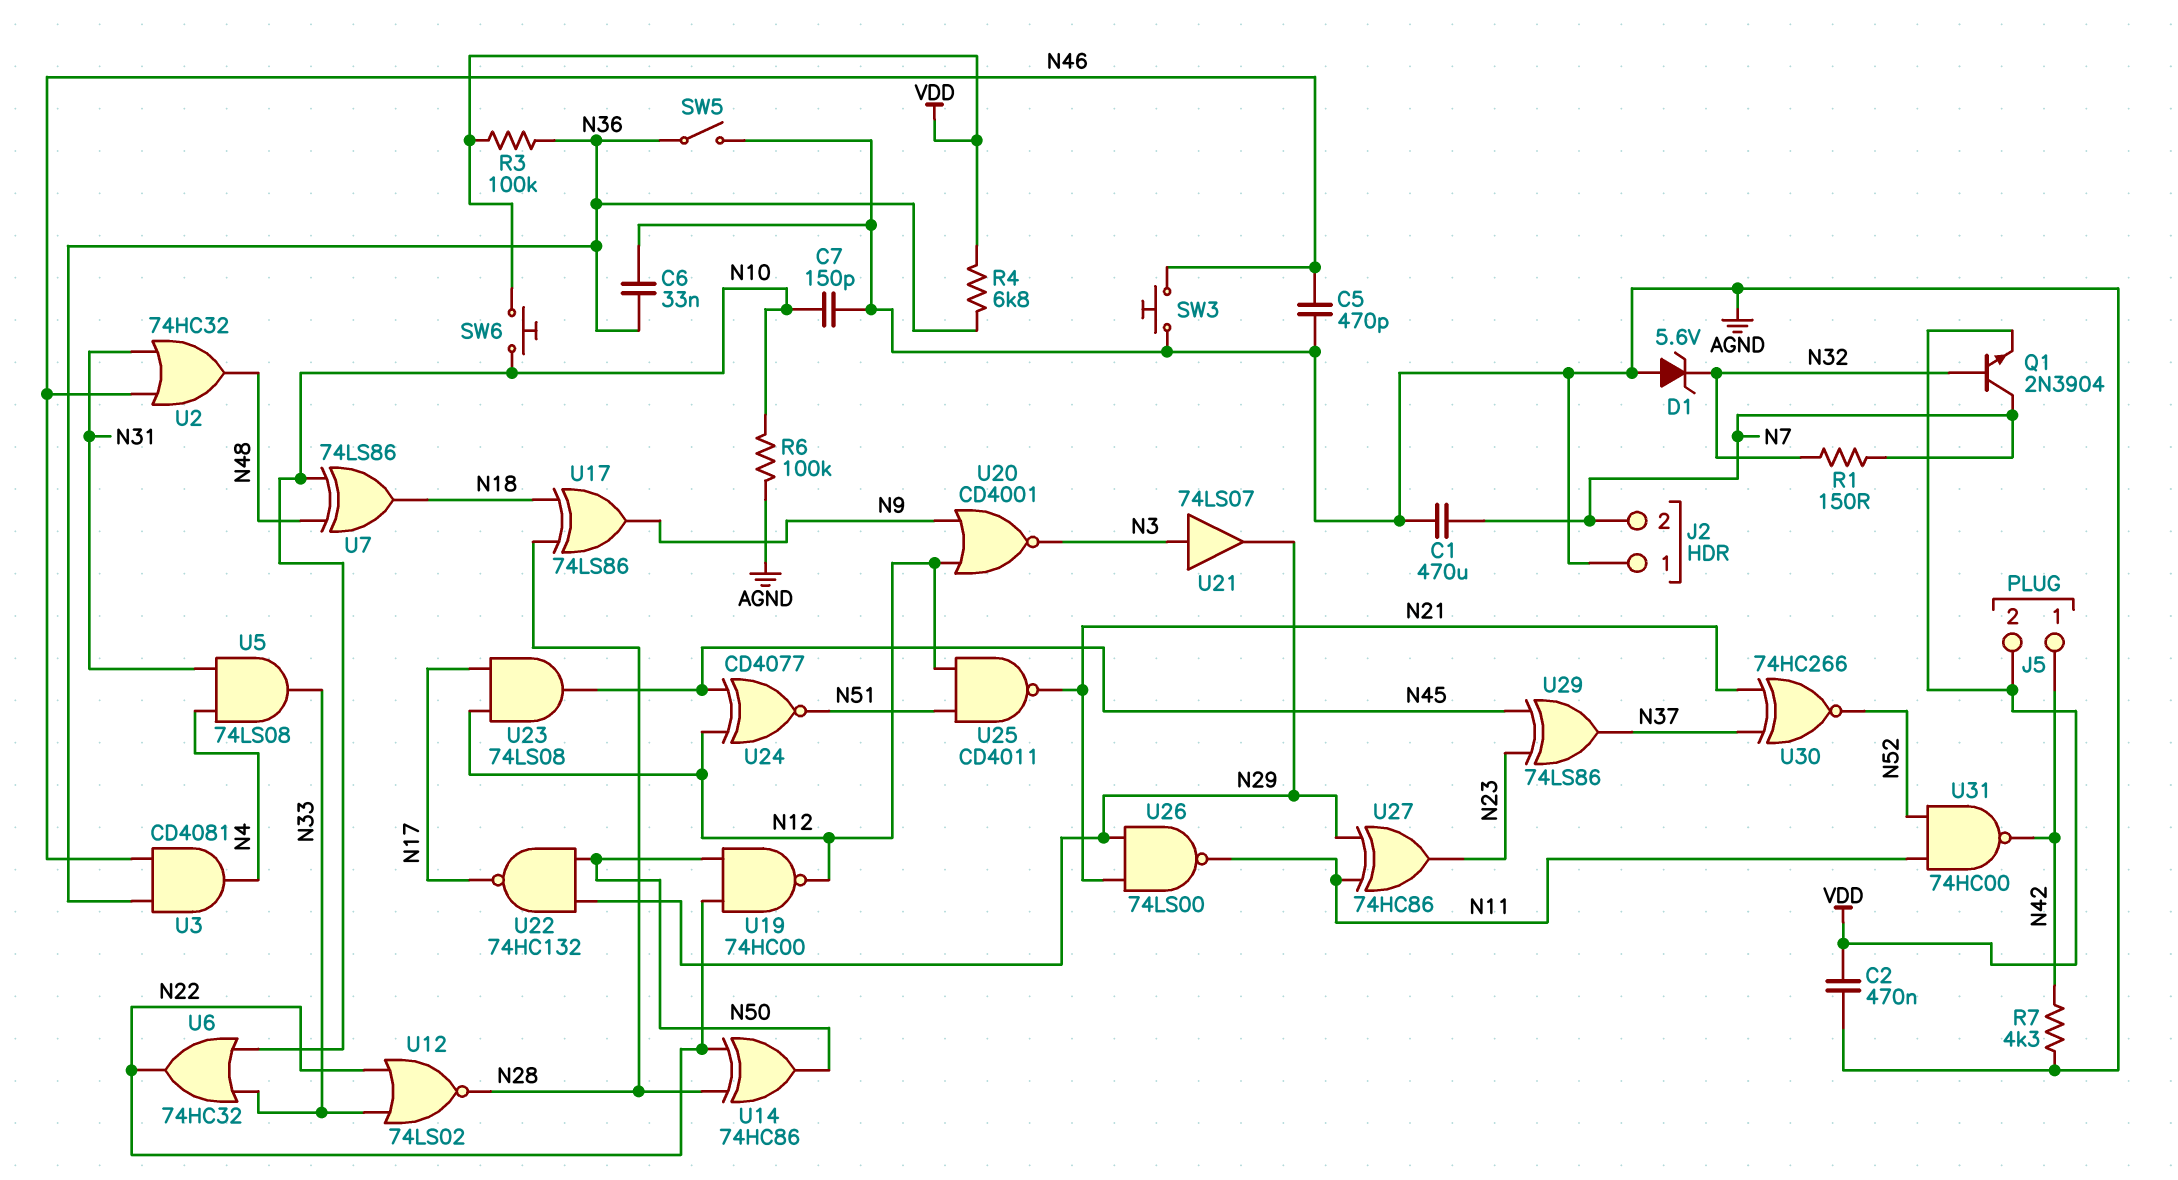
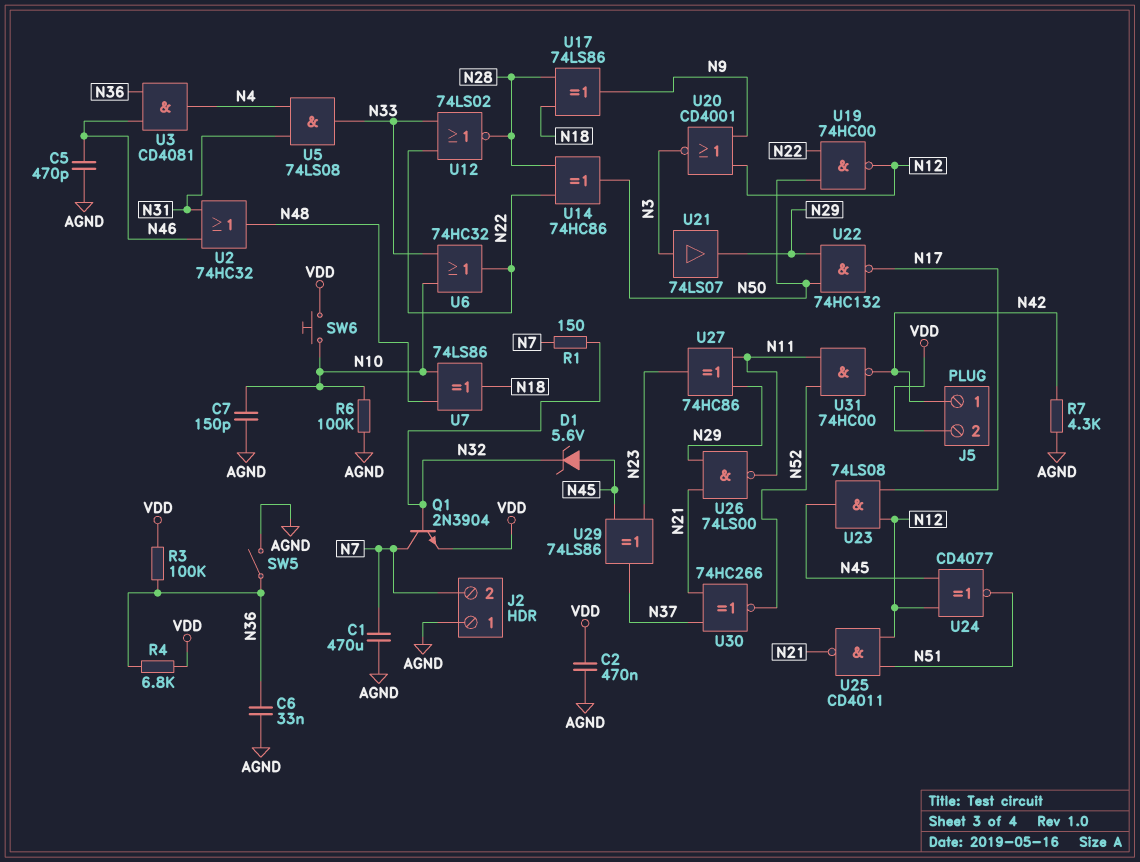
D1: zener 5.6V (A AGND, K N32) -> zener 5.6V (A N45, K N32)
SW3: button (AGND, N46) -> none

